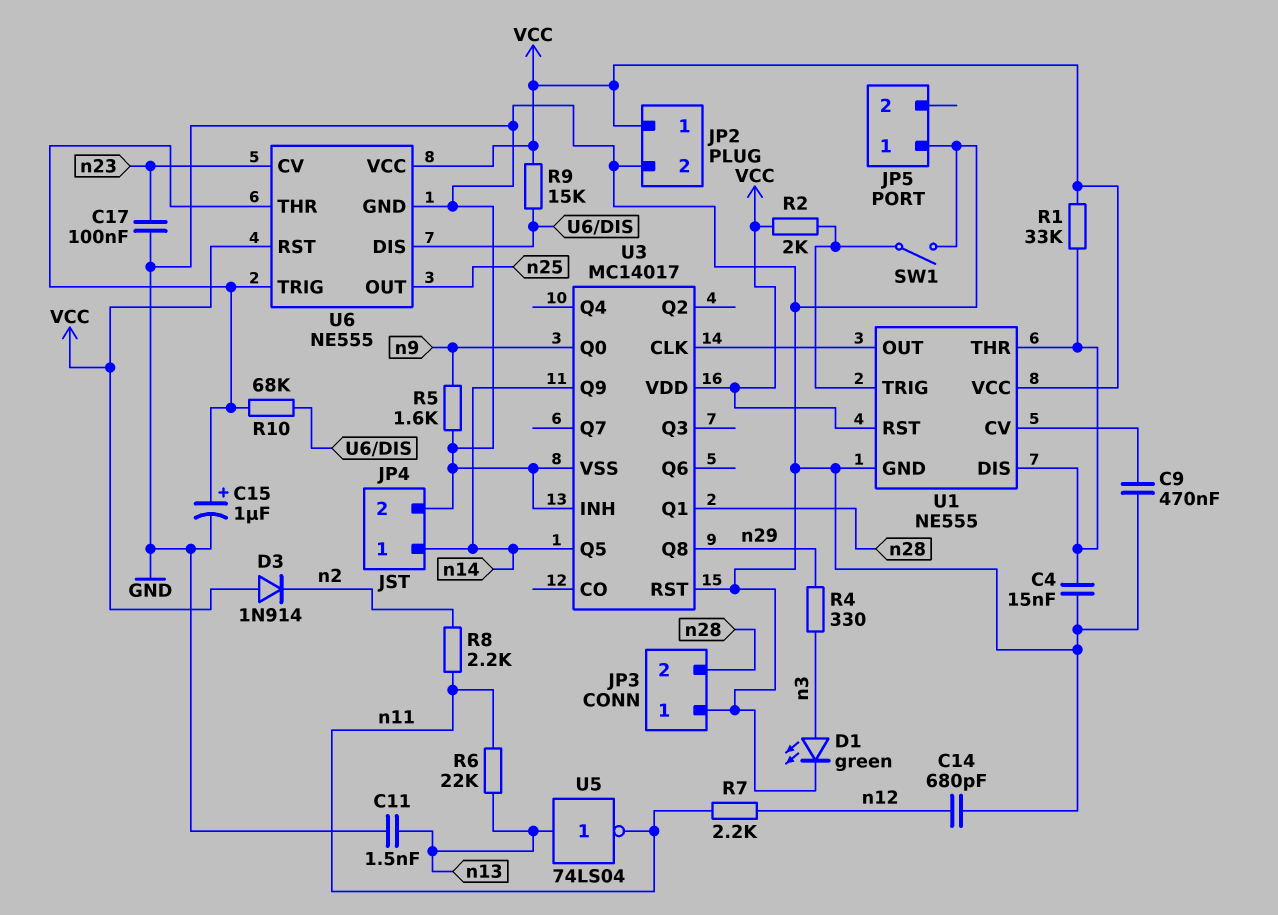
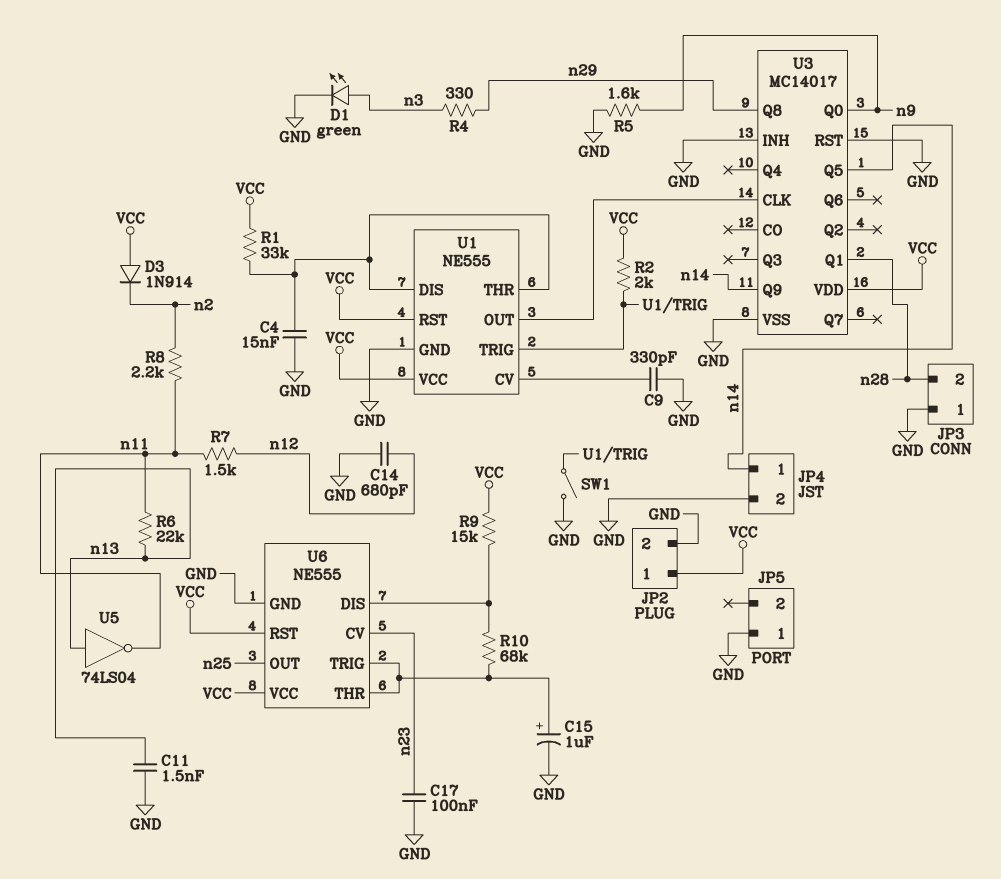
C9: 470nF (GND, U1/CV) -> 330pF (GND, U1/CV)
R7: 2.2k (n11, n12) -> 1.5k (n11, n12)

